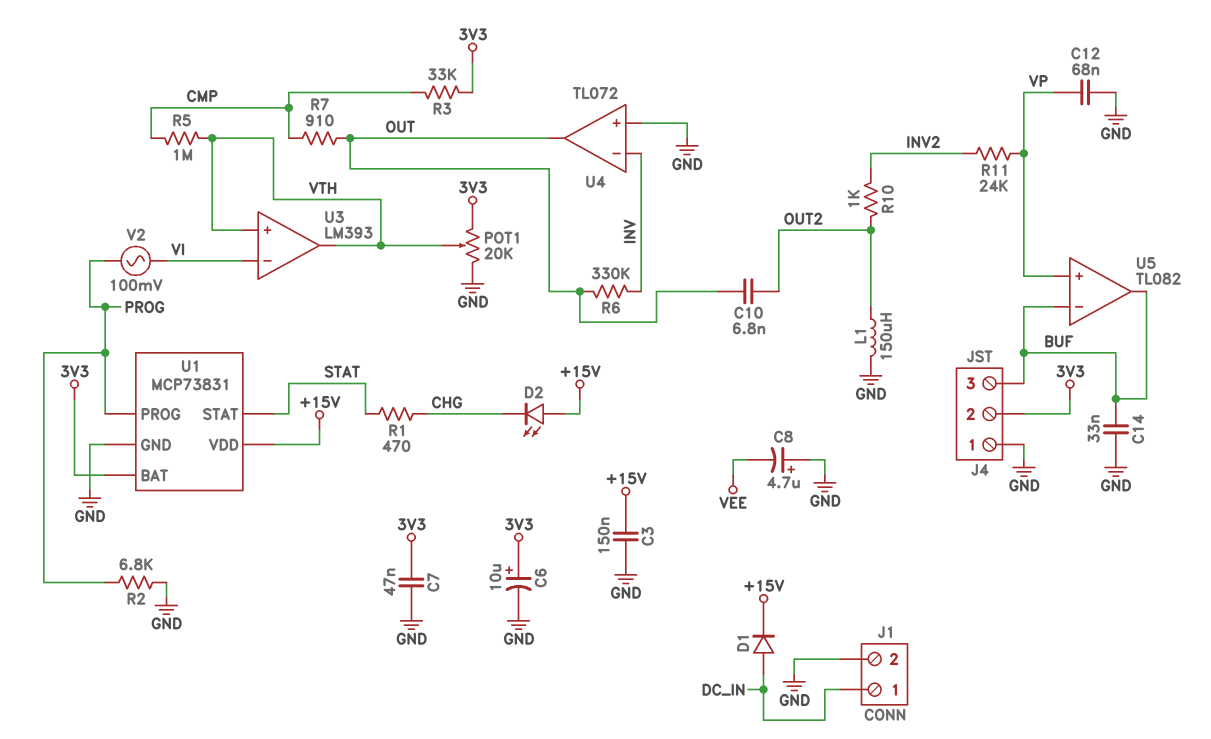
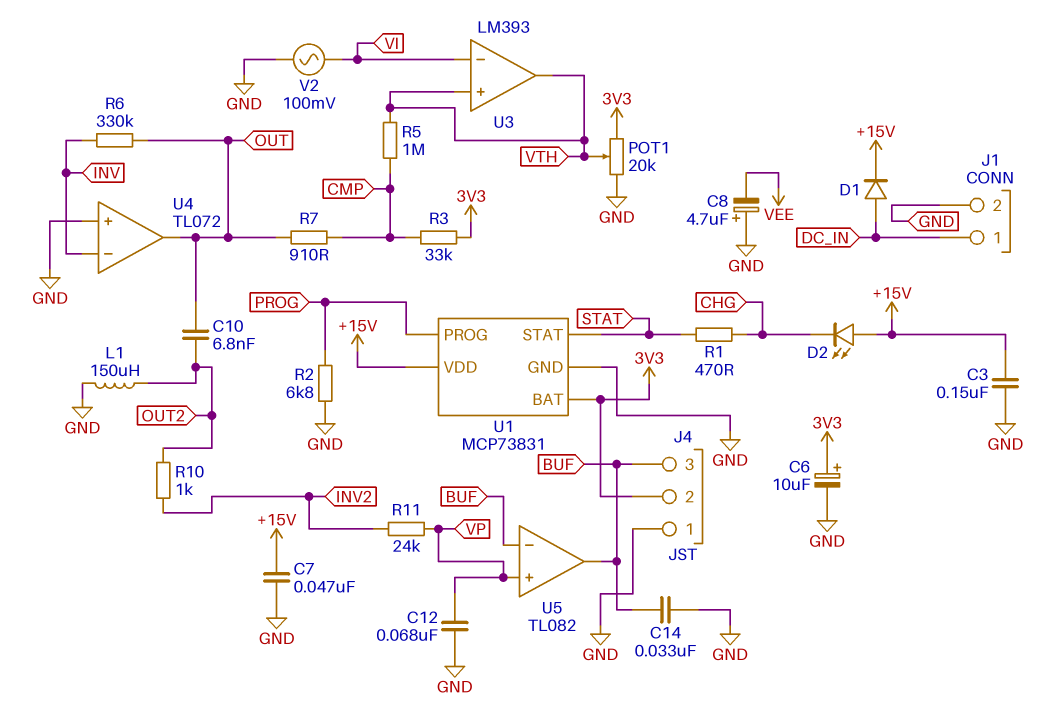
C7: 47nF (3V3, GND) -> 47nF (+15V, GND)
V2: AC 100mV (PROG, VI) -> AC 100mV (GND, VI)

